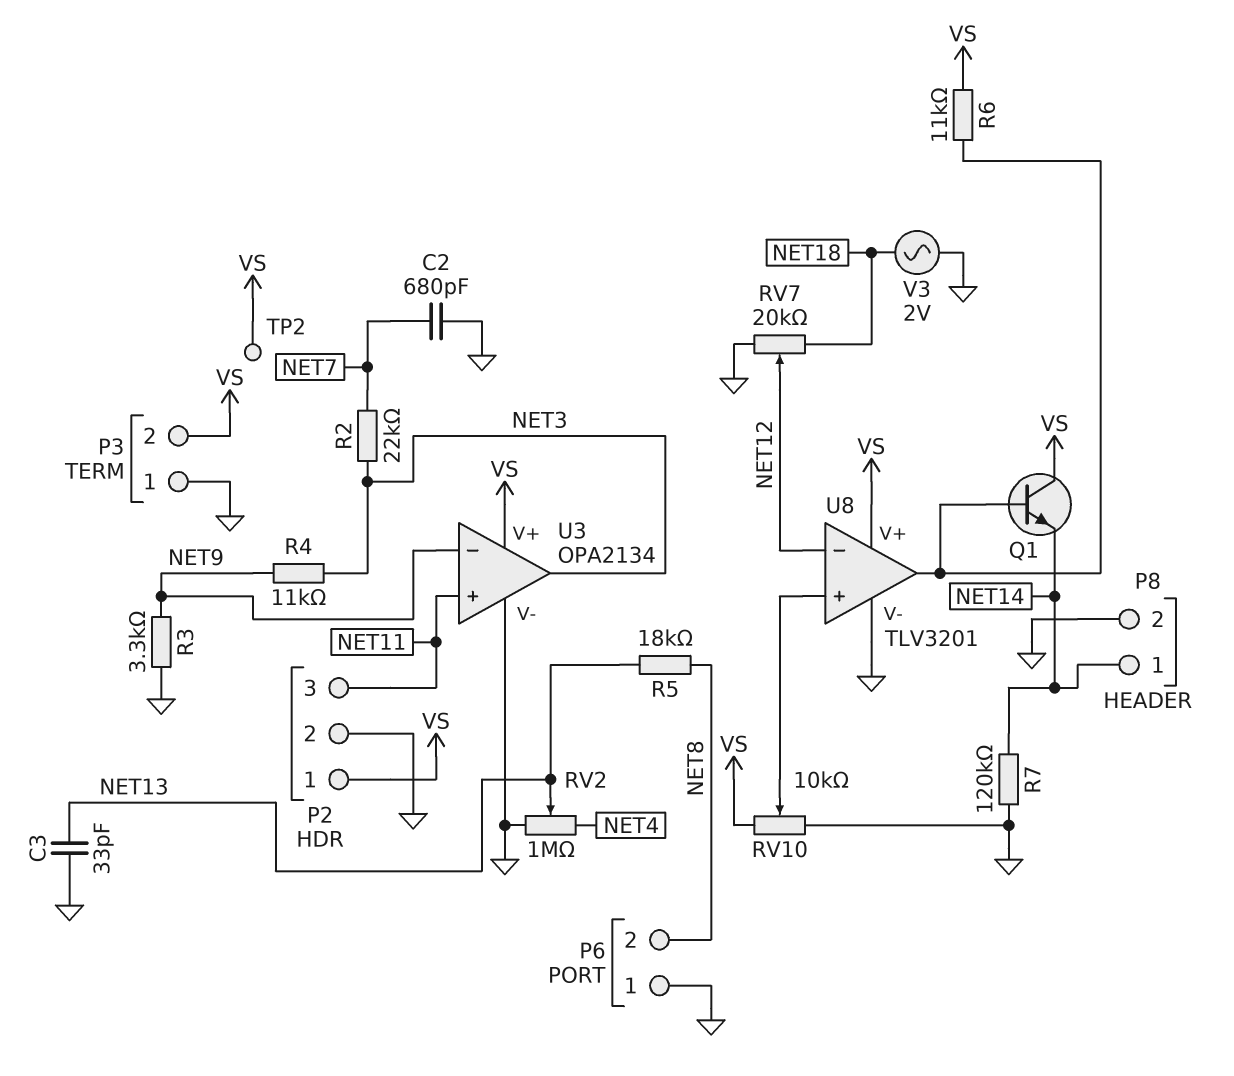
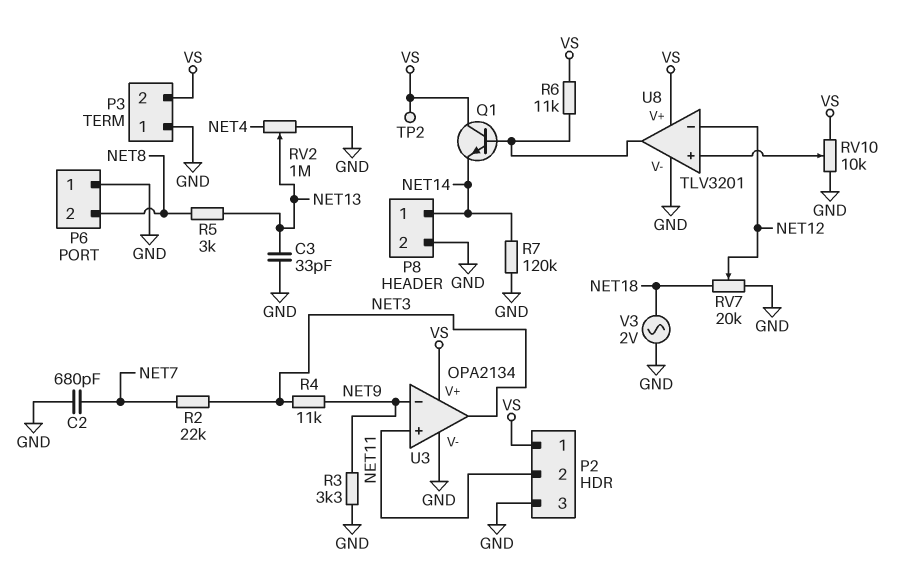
P2 pin 2: GND -> NET11
P2 pin 3: NET11 -> GND
R5: 18k (NET8, NET13) -> 3k (NET8, NET13)

